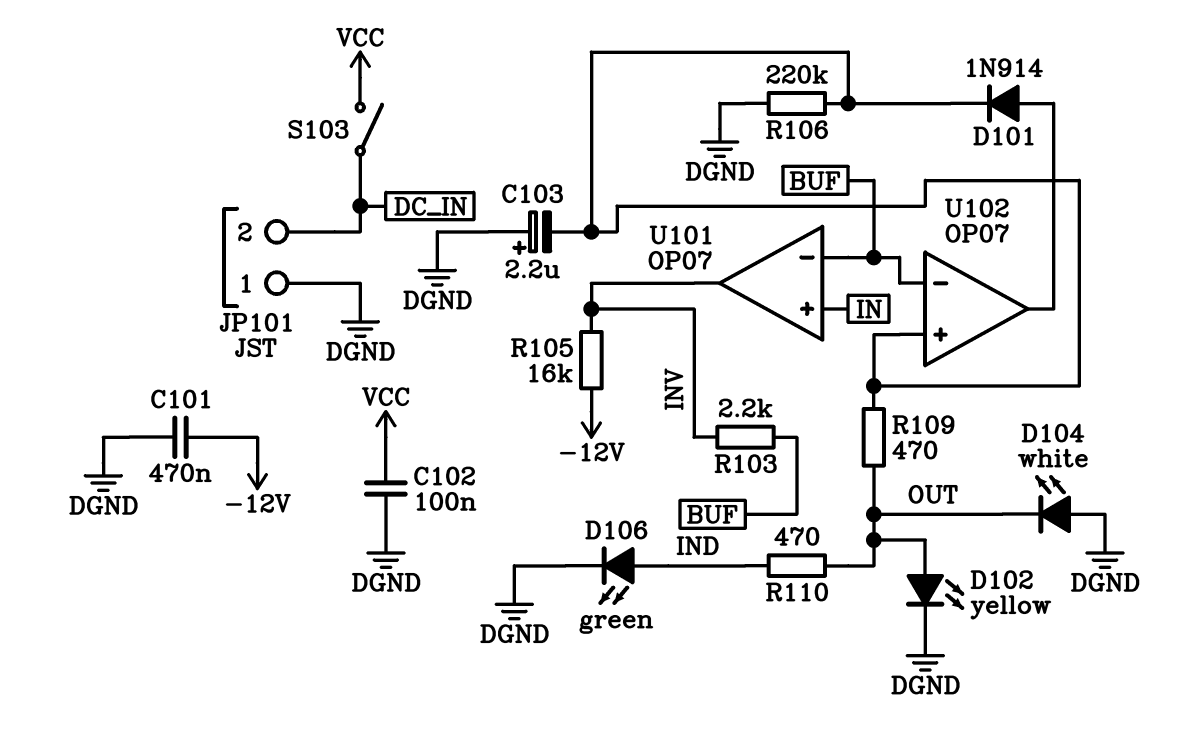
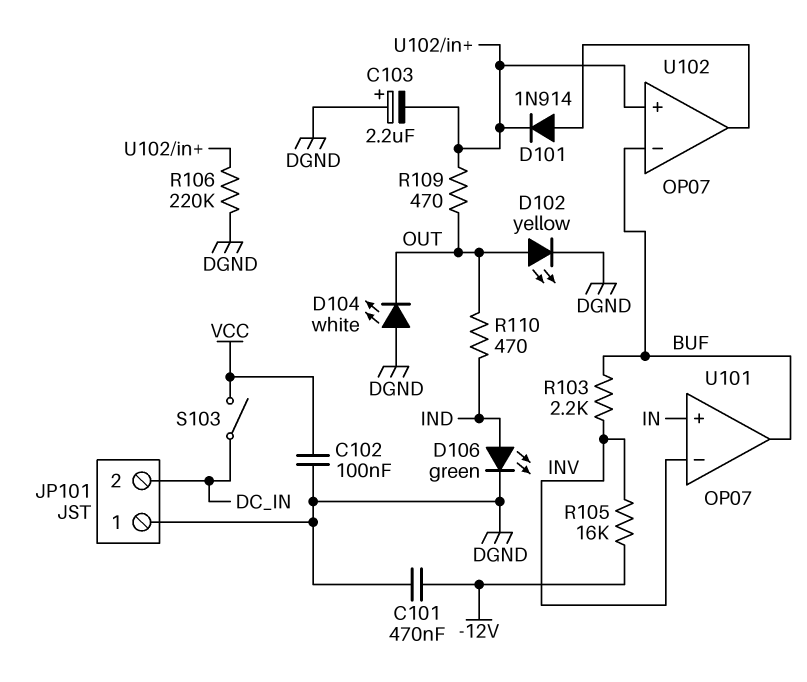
U101 pin in-: BUF -> INV
U101 pin out: INV -> BUF

